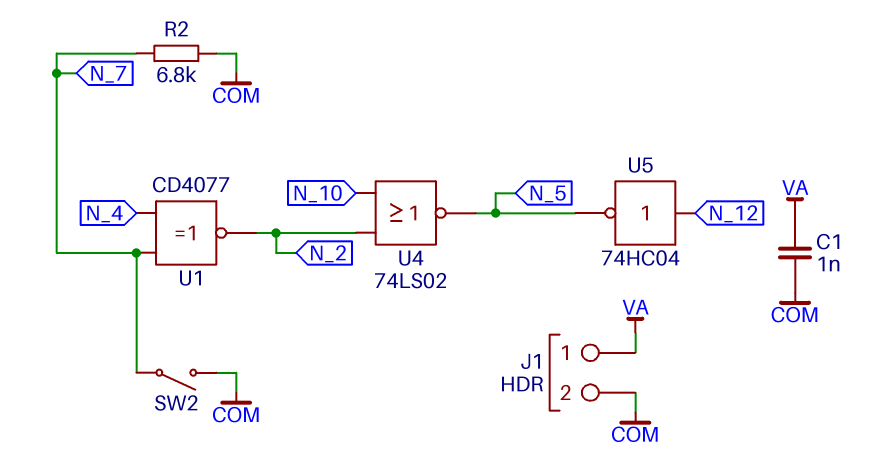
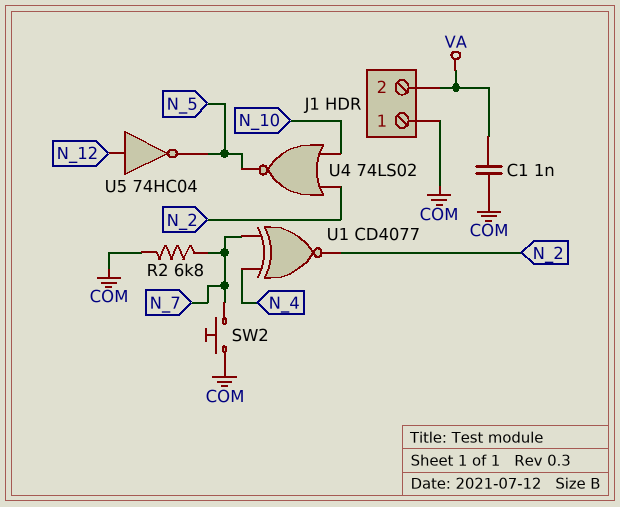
J1 pin 1: VA -> COM
J1 pin 2: COM -> VA
SW2: switch (COM, N_7) -> button (COM, N_7)

